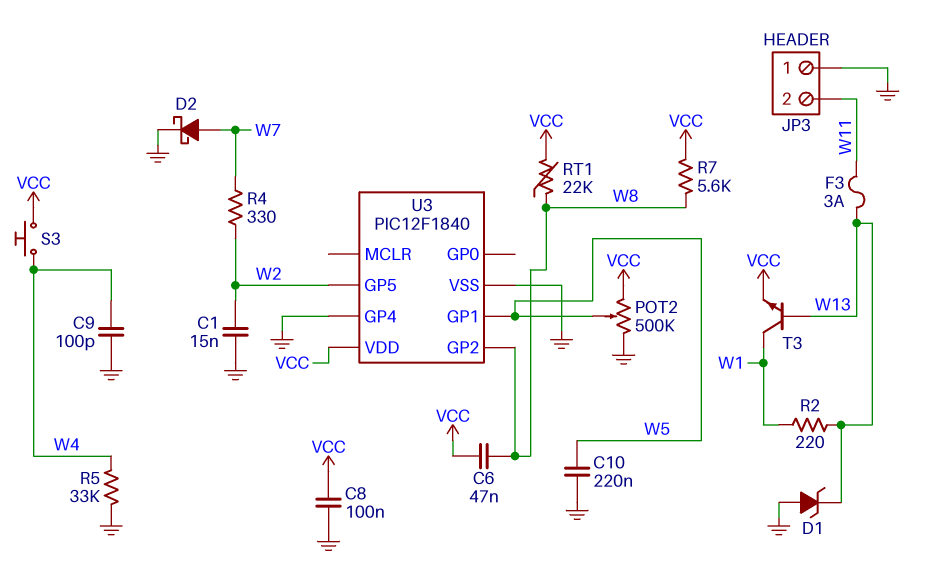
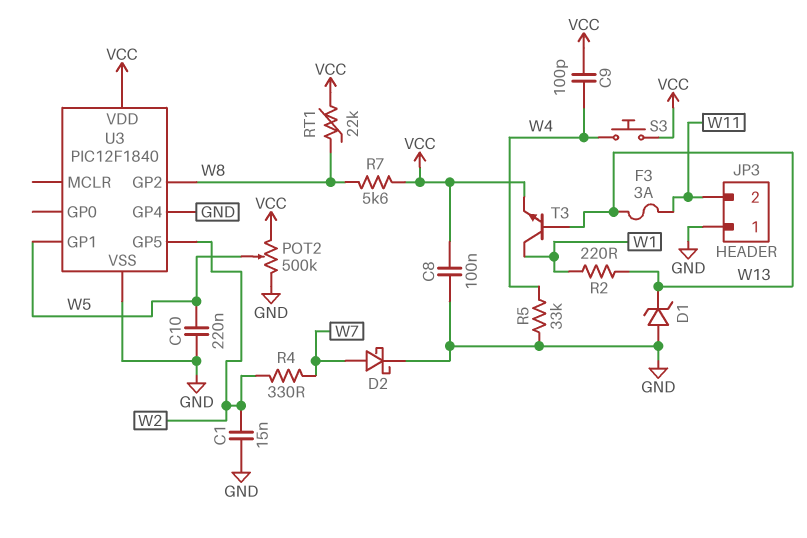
C6: 47nF (VCC, W8) -> none
C9: 100pF (GND, W4) -> 100pF (VCC, W4)

